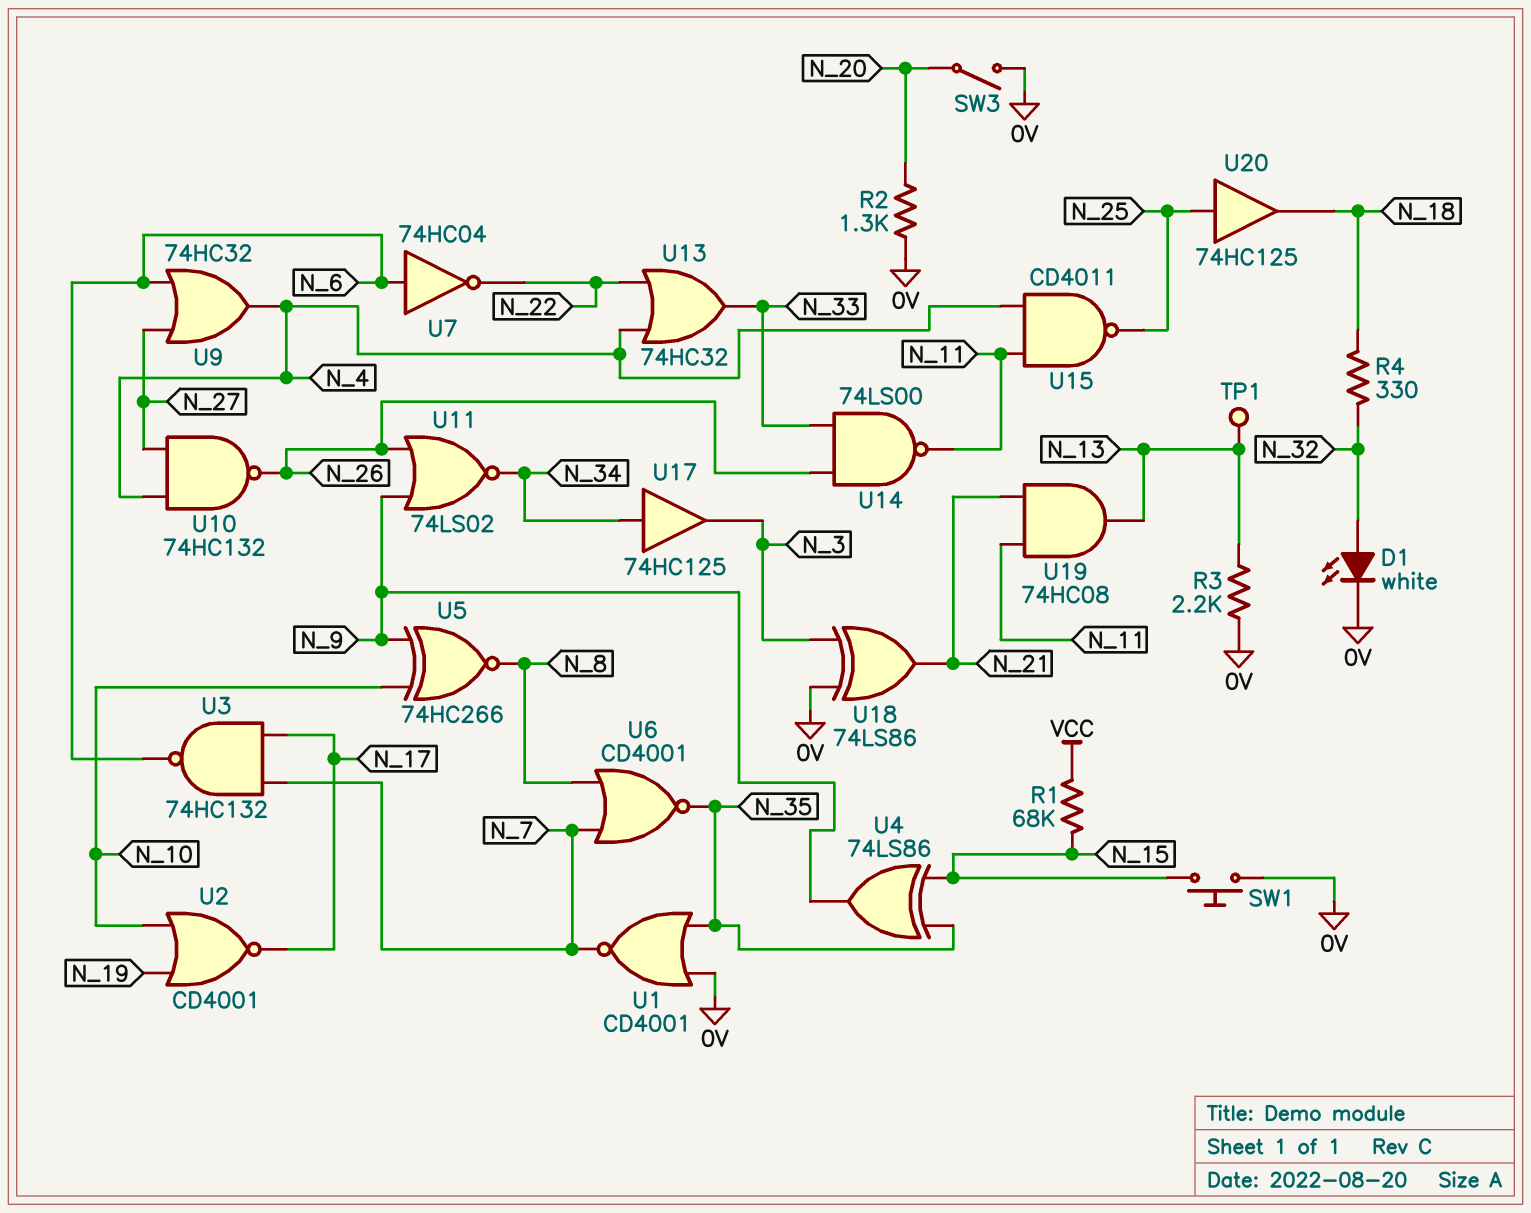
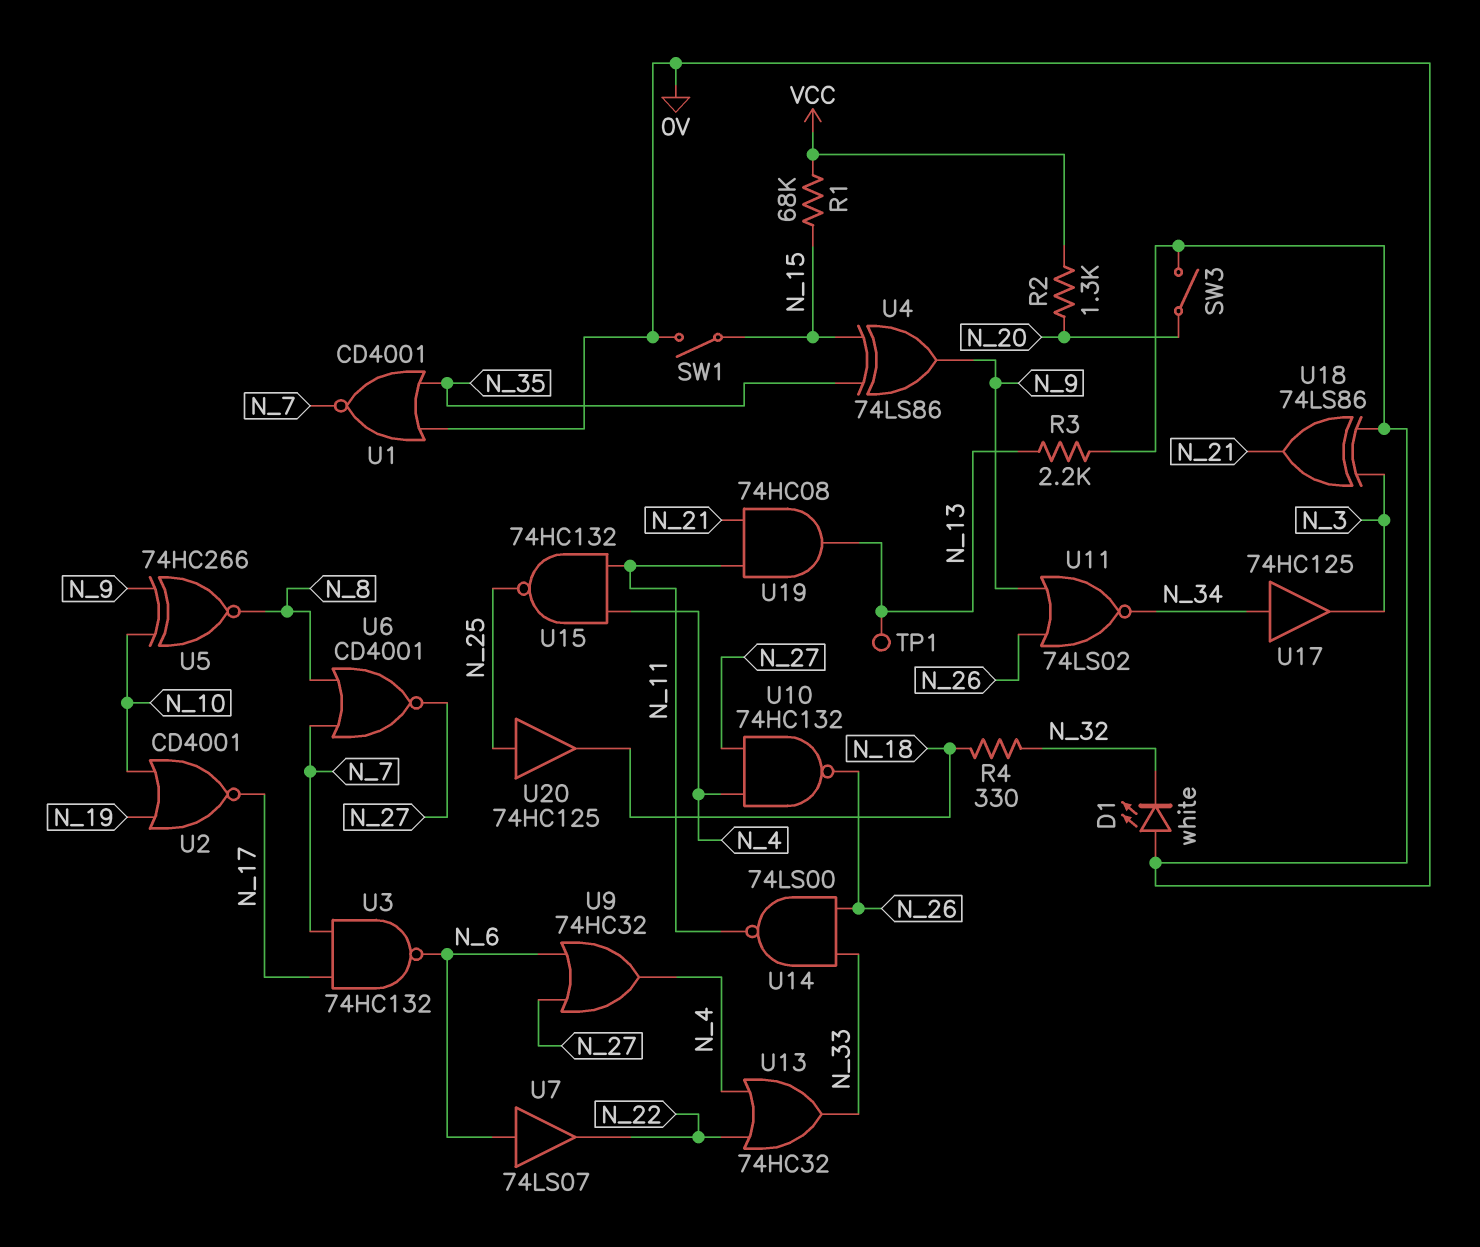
D1: LED white (A N_32, K 0V) -> LED white (A 0V, K N_32)
R2: 1.3k (0V, N_20) -> 1.3k (N_20, VCC)
SW1: button (0V, N_15) -> switch (0V, N_15)
U6: NOR CD4001 (in N_7, in N_8, out N_35) -> NOR CD4001 (in N_7, in N_8, out N_27)
U7: NOT 74HC04 (in N_6, out N_22) -> buffer 74LS07 (in N_6, out N_22)
U15: NAND CD4011 (in N_4, in N_11, out N_25) -> NAND 74HC132 (in N_4, in N_11, out N_25)

